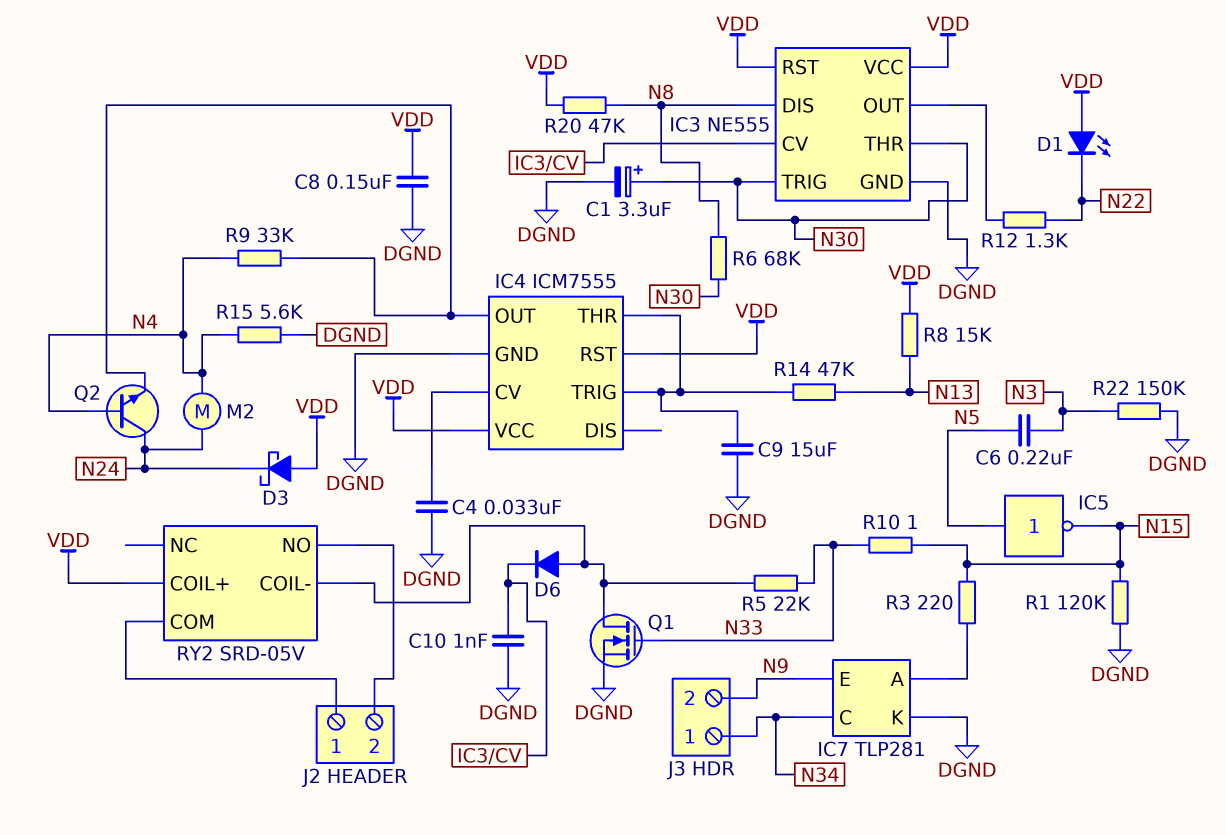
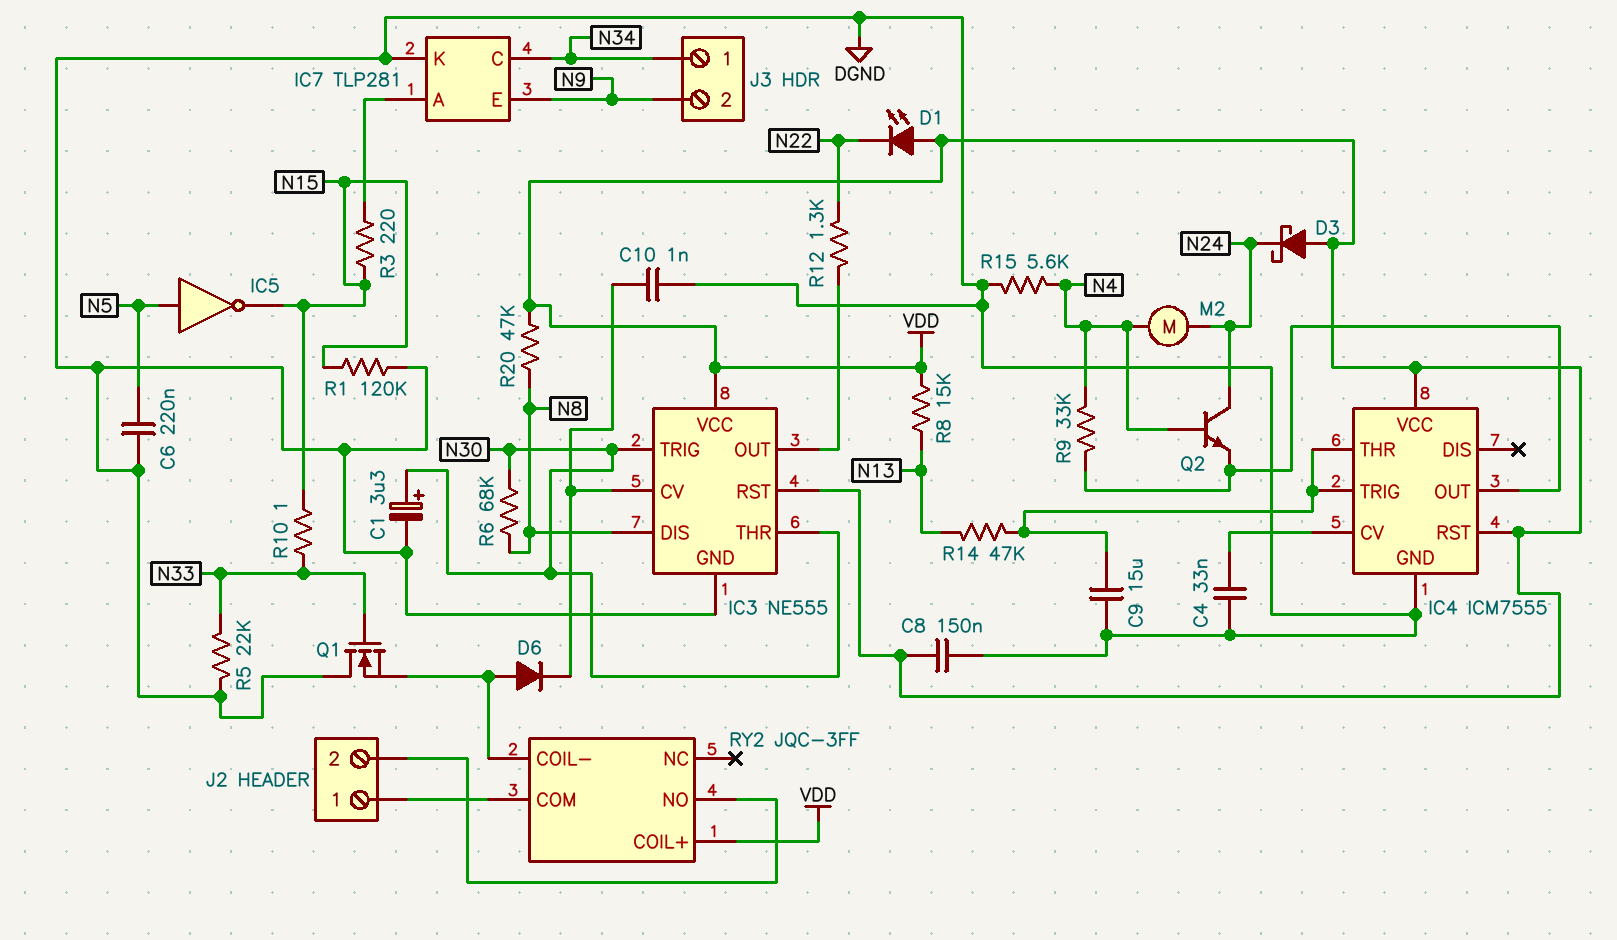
C6: 220nF (N3, N5) -> 220nF (DGND, N5)
Q1: NMOS (G N33, D RY2/COIL-, S DGND) -> NMOS (G N33, D DGND, S RY2/COIL-)
R5: 22k (N33, RY2/COIL-) -> 22k (DGND, N33)
R22: 150k (DGND, N3) -> none
RY2: SRD-05V -> JQC-3FF

